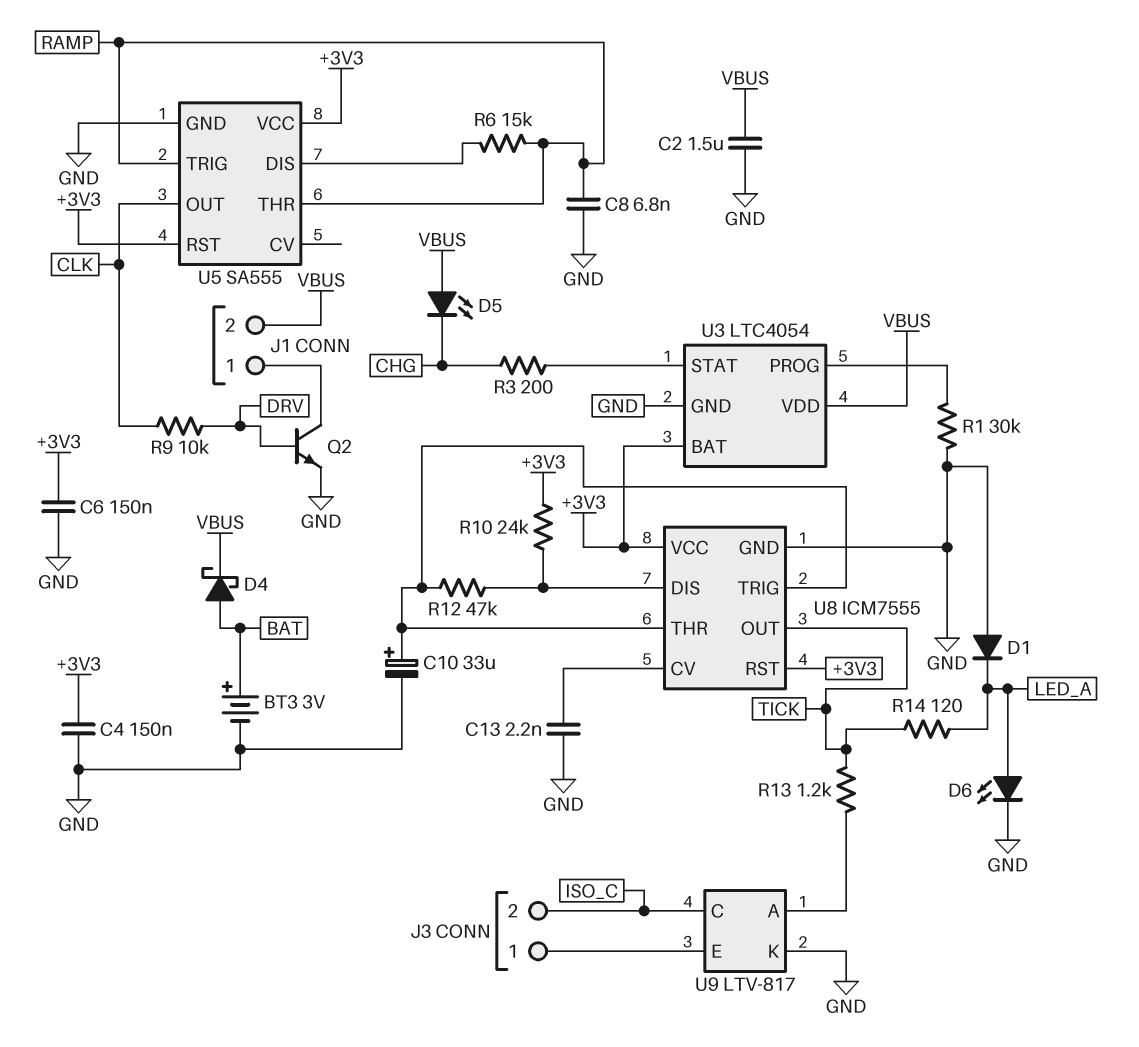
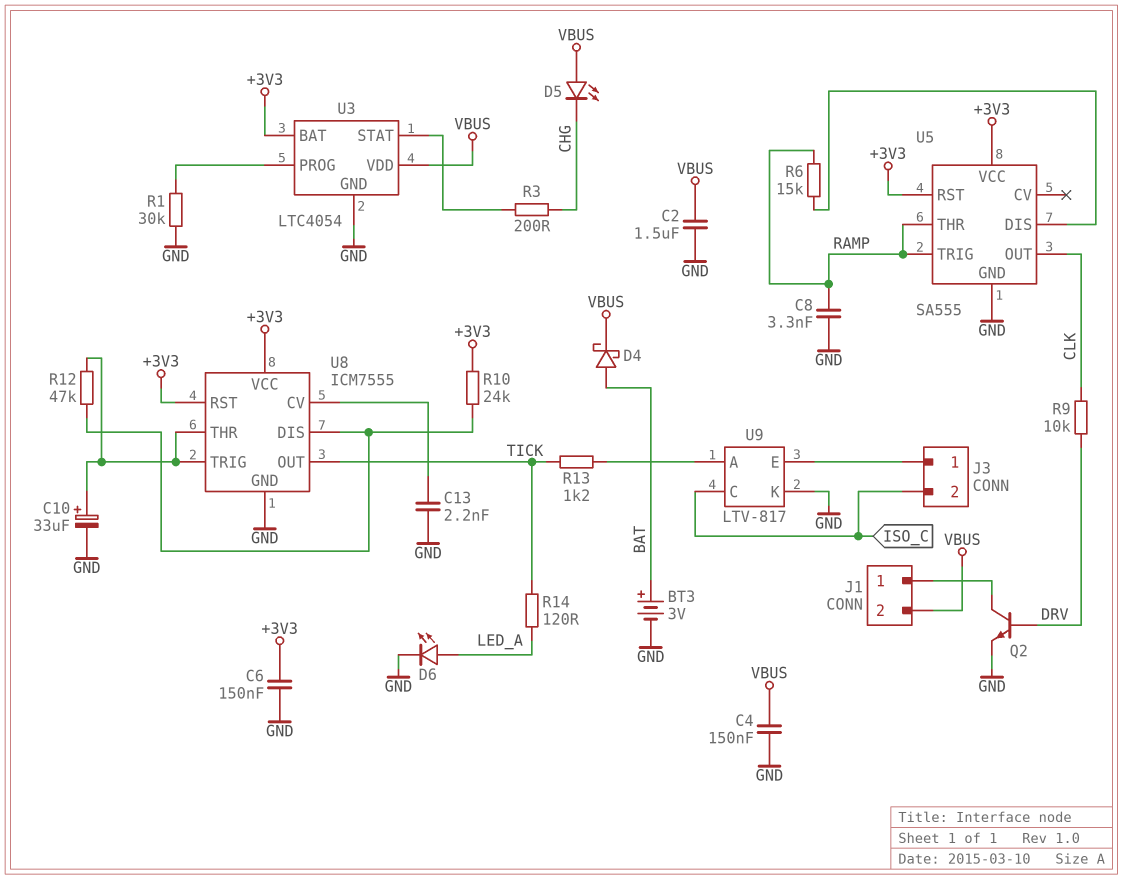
C4: 150nF (+3V3, GND) -> 150nF (GND, VBUS)
C8: 6.8nF (GND, RAMP) -> 3.3nF (GND, RAMP)
D1: diode (A GND, K LED_A) -> none

